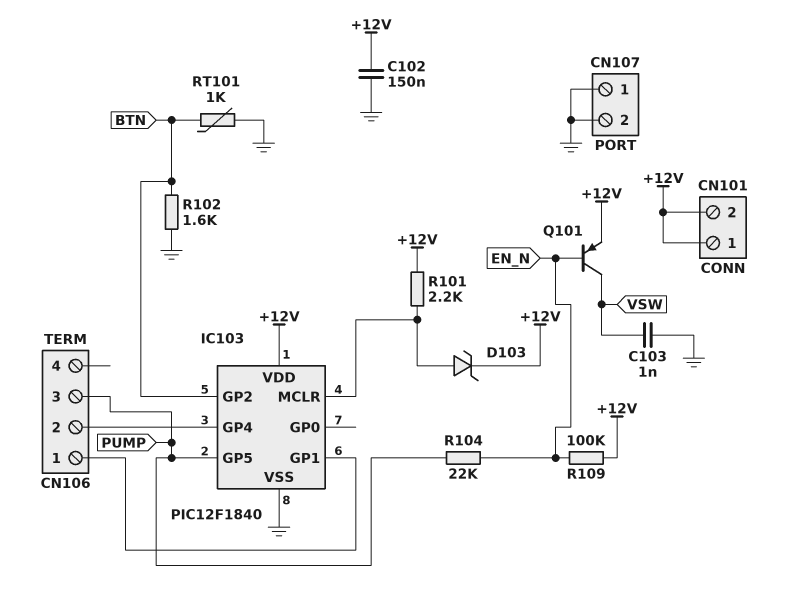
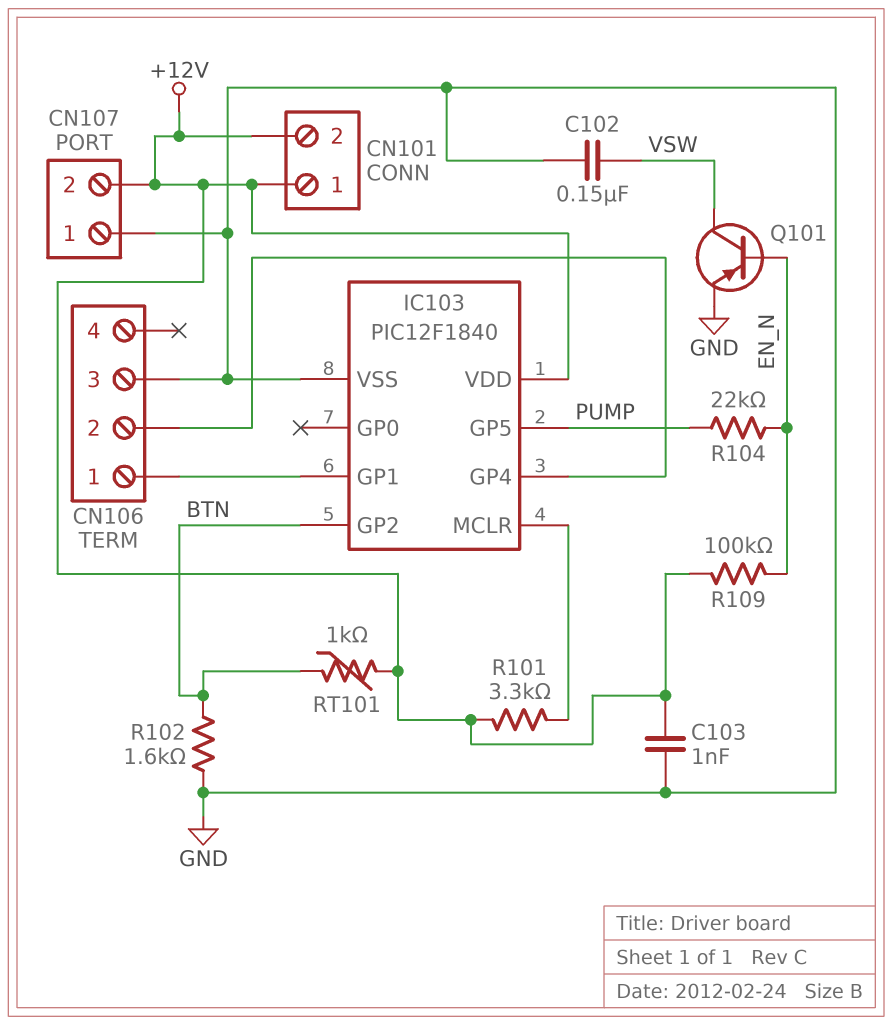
C102: 150nF (+12V, GND) -> 150nF (GND, VSW)
C103: 1nF (GND, VSW) -> 1nF (+12V, GND)
CN106 pin 3: PUMP -> GND
CN107 pin 2: GND -> +12V
D103: zener (A IC103/MCLR, K +12V) -> none
Q101: PNP (B EN_N, C VSW, E +12V) -> PNP (B EN_N, C VSW, E GND)
R101: 2.2k (+12V, IC103/MCLR) -> 3.3k (+12V, IC103/MCLR)
RT101: 1k (BTN, GND) -> 1k (+12V, BTN)

